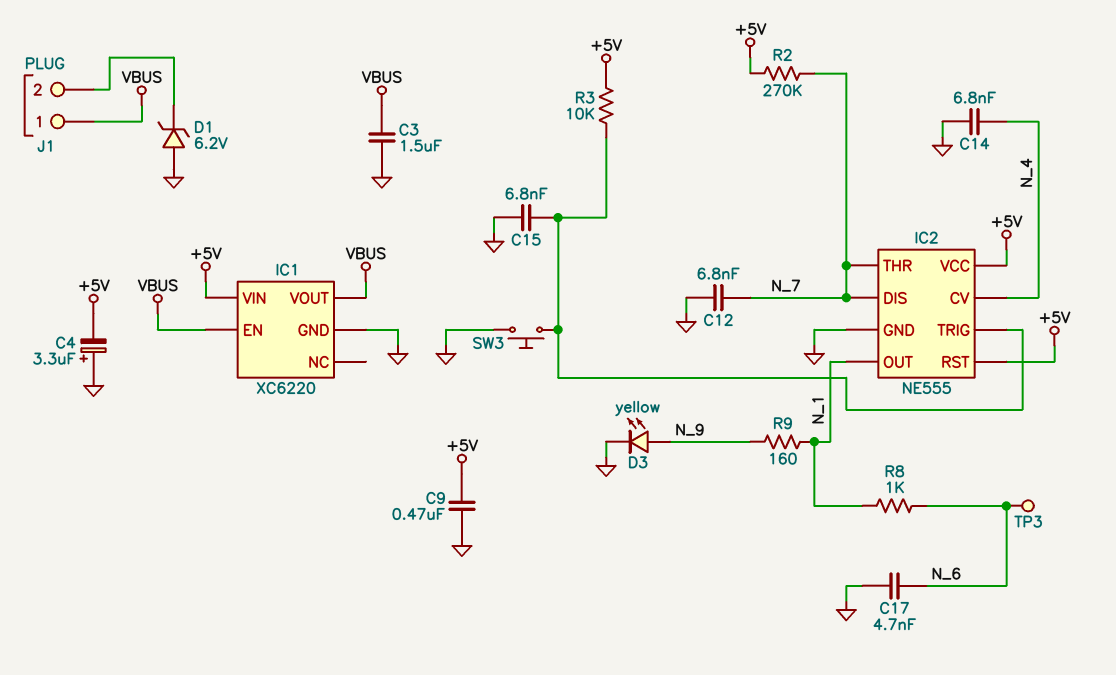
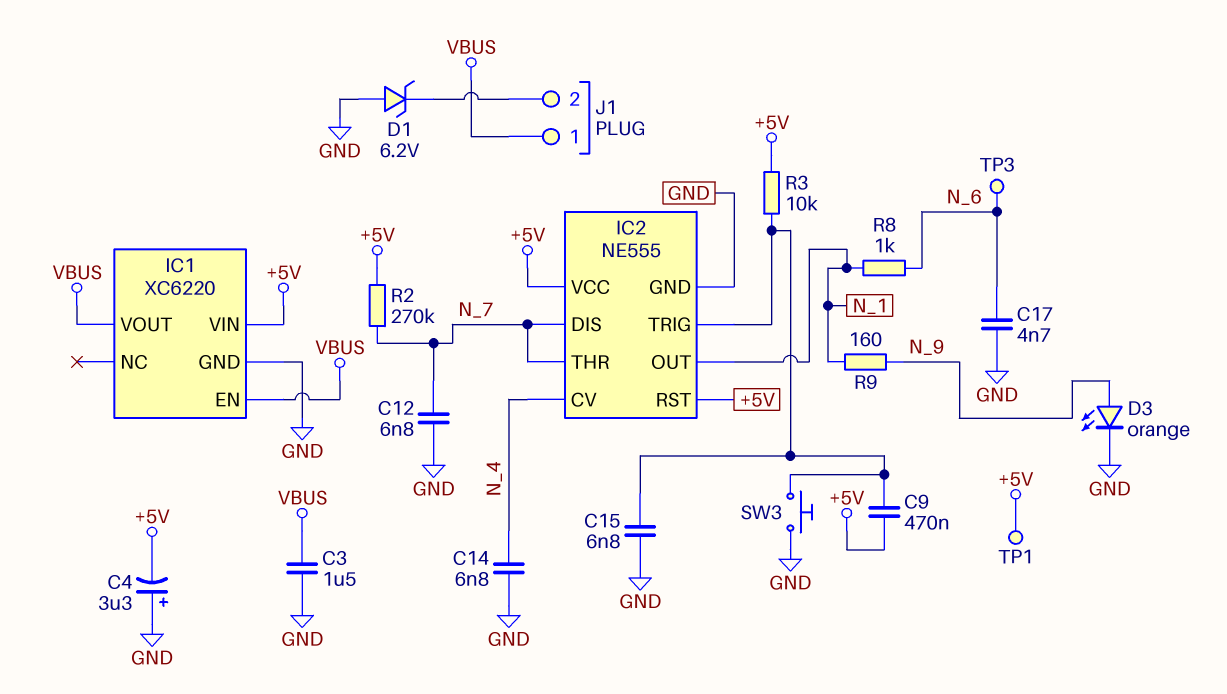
C9: 470nF (+5V, GND) -> 470nF (+5V, IC2/TRIG)
D3: LED yellow (A N_9, K GND) -> LED orange (A N_9, K GND)
TP1: none -> test point (+5V)

